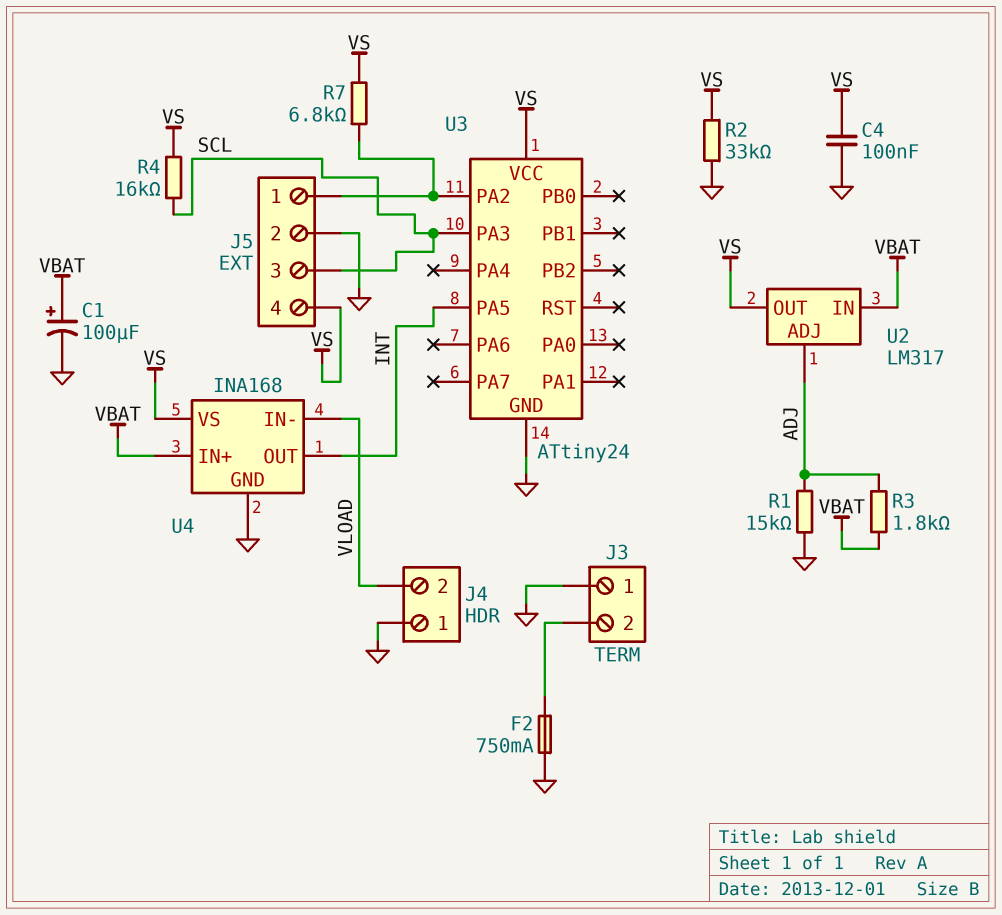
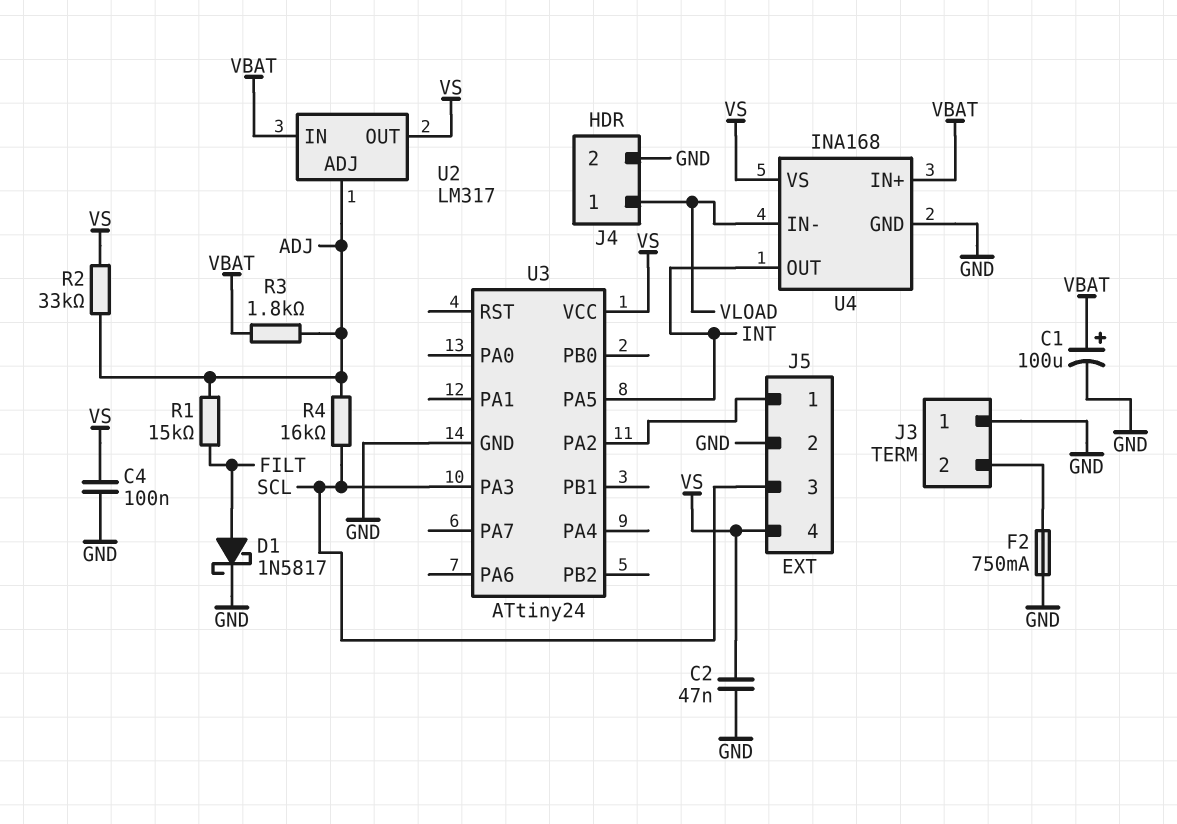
C2: none -> 47nF (GND, VS)
D1: none -> schottky 1N5817 (A FILT, K GND)
J4 pin 1: GND -> VLOAD
J4 pin 2: VLOAD -> GND
R1: 15k (ADJ, GND) -> 15k (ADJ, FILT)
R2: 33k (GND, VS) -> 33k (ADJ, VS)
R4: 16k (SCL, VS) -> 16k (ADJ, SCL)
R7: 6.8k (J5/1, VS) -> none

